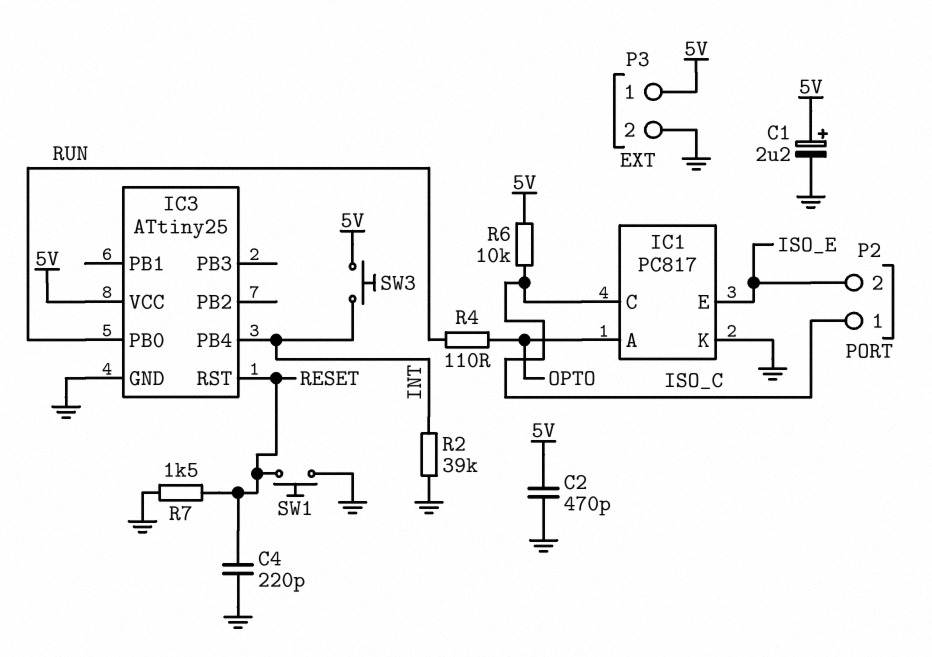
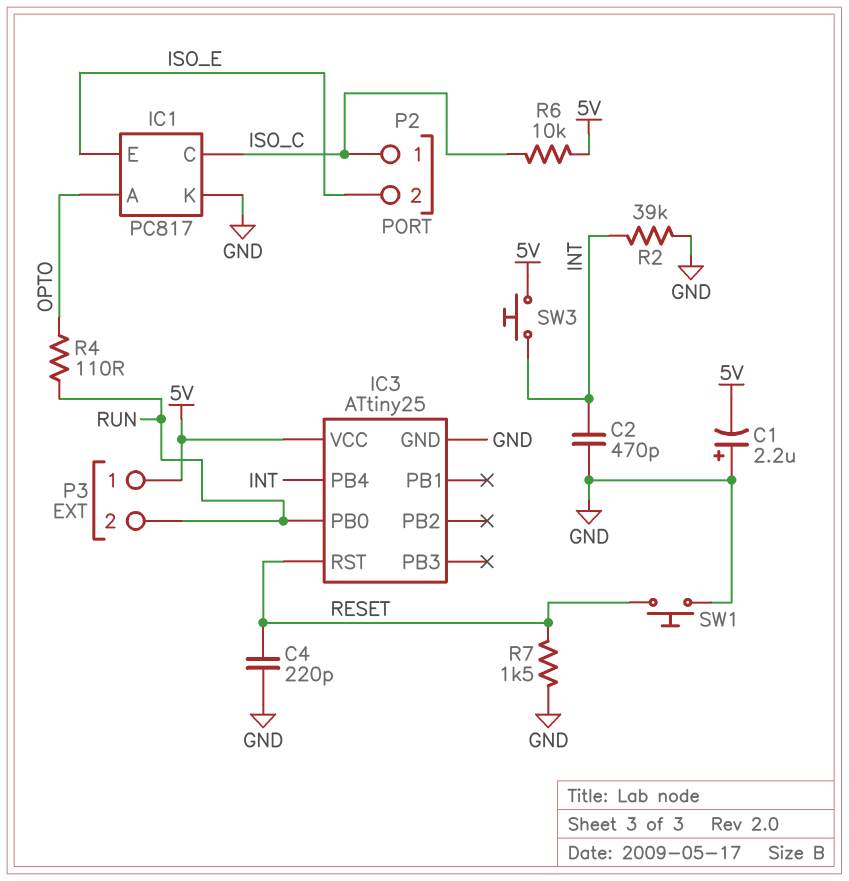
C1: 2.2uF (plus 5V, minus GND) -> 2.2uF (plus GND, minus 5V)
C2: 470pF (5V, GND) -> 470pF (GND, INT)
P3 pin 2: GND -> RUN

